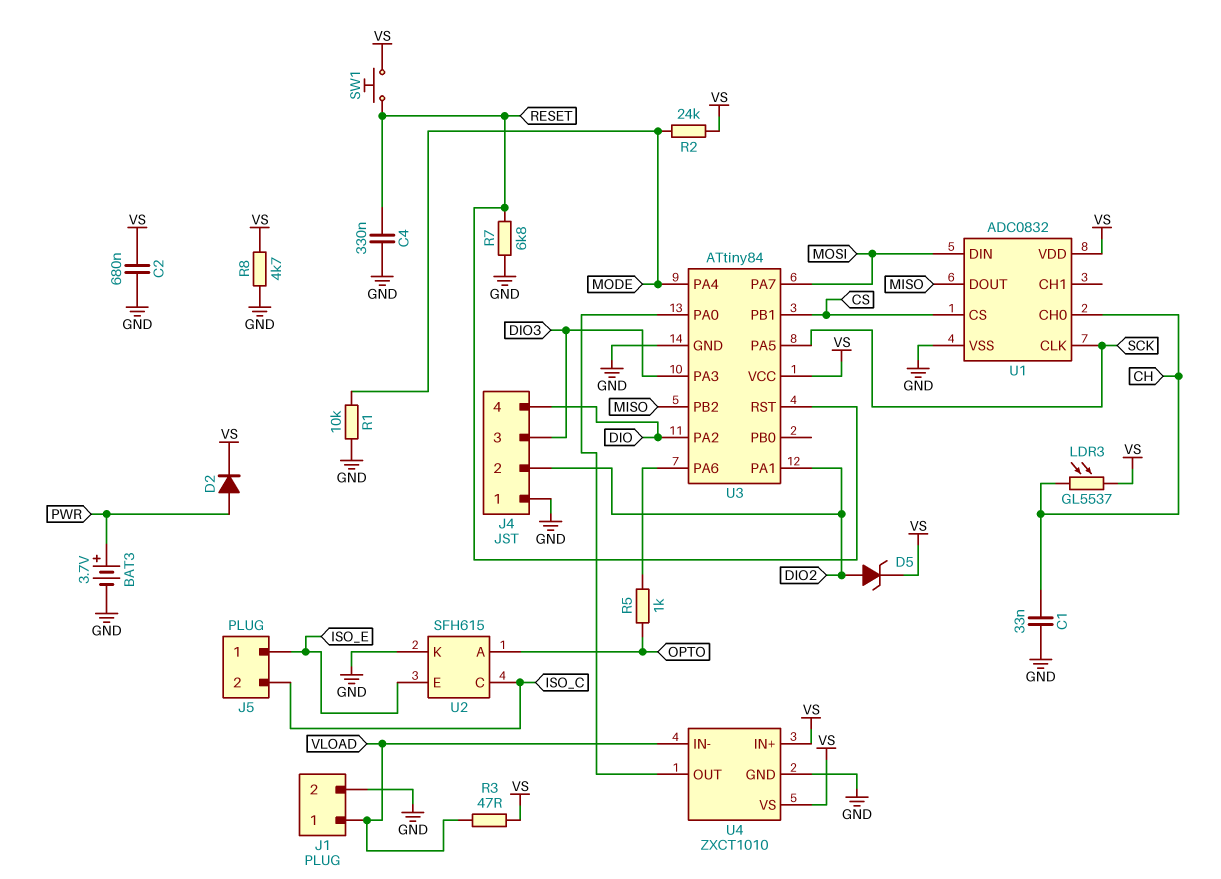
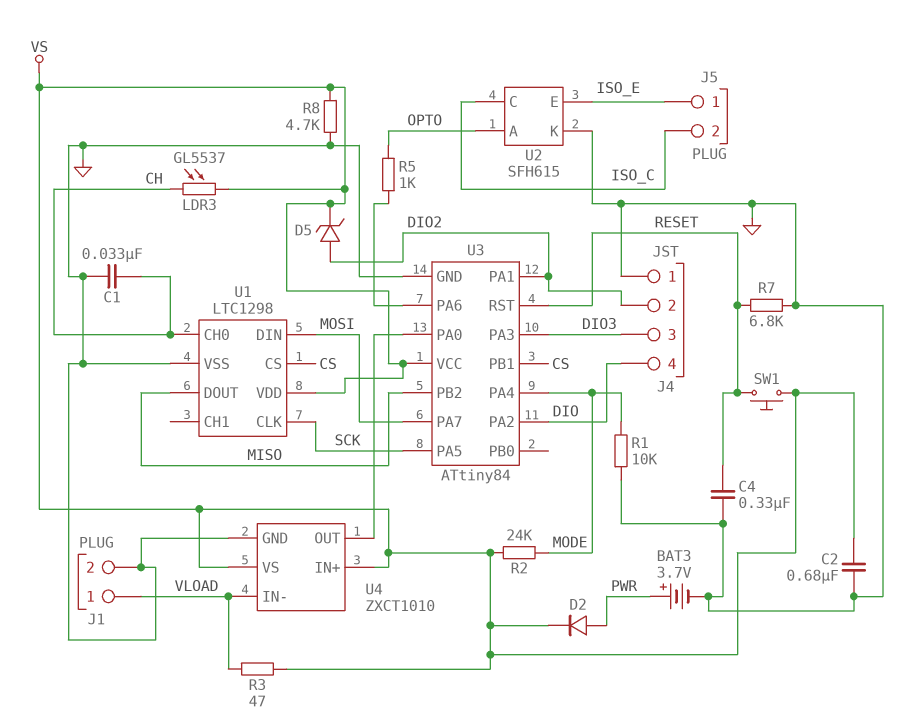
U1: ADC0832 -> LTC1298

